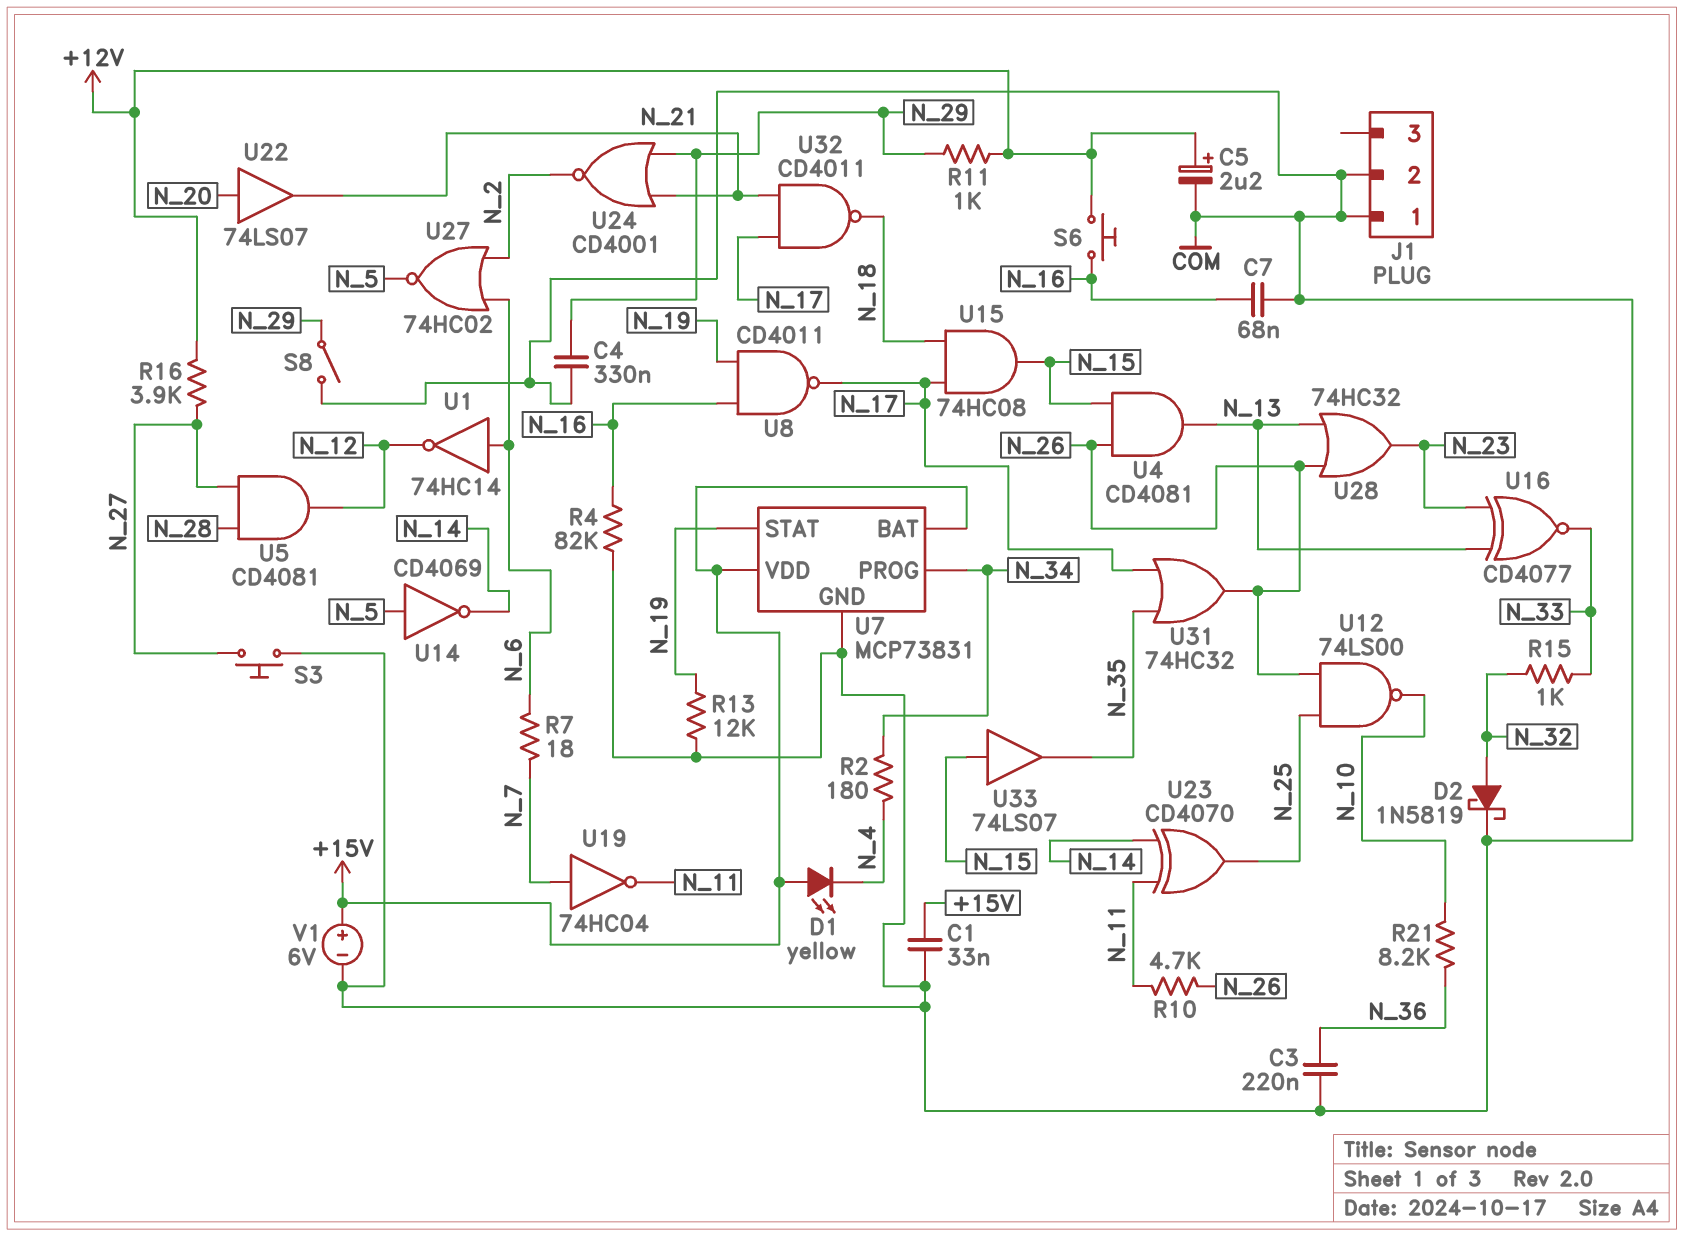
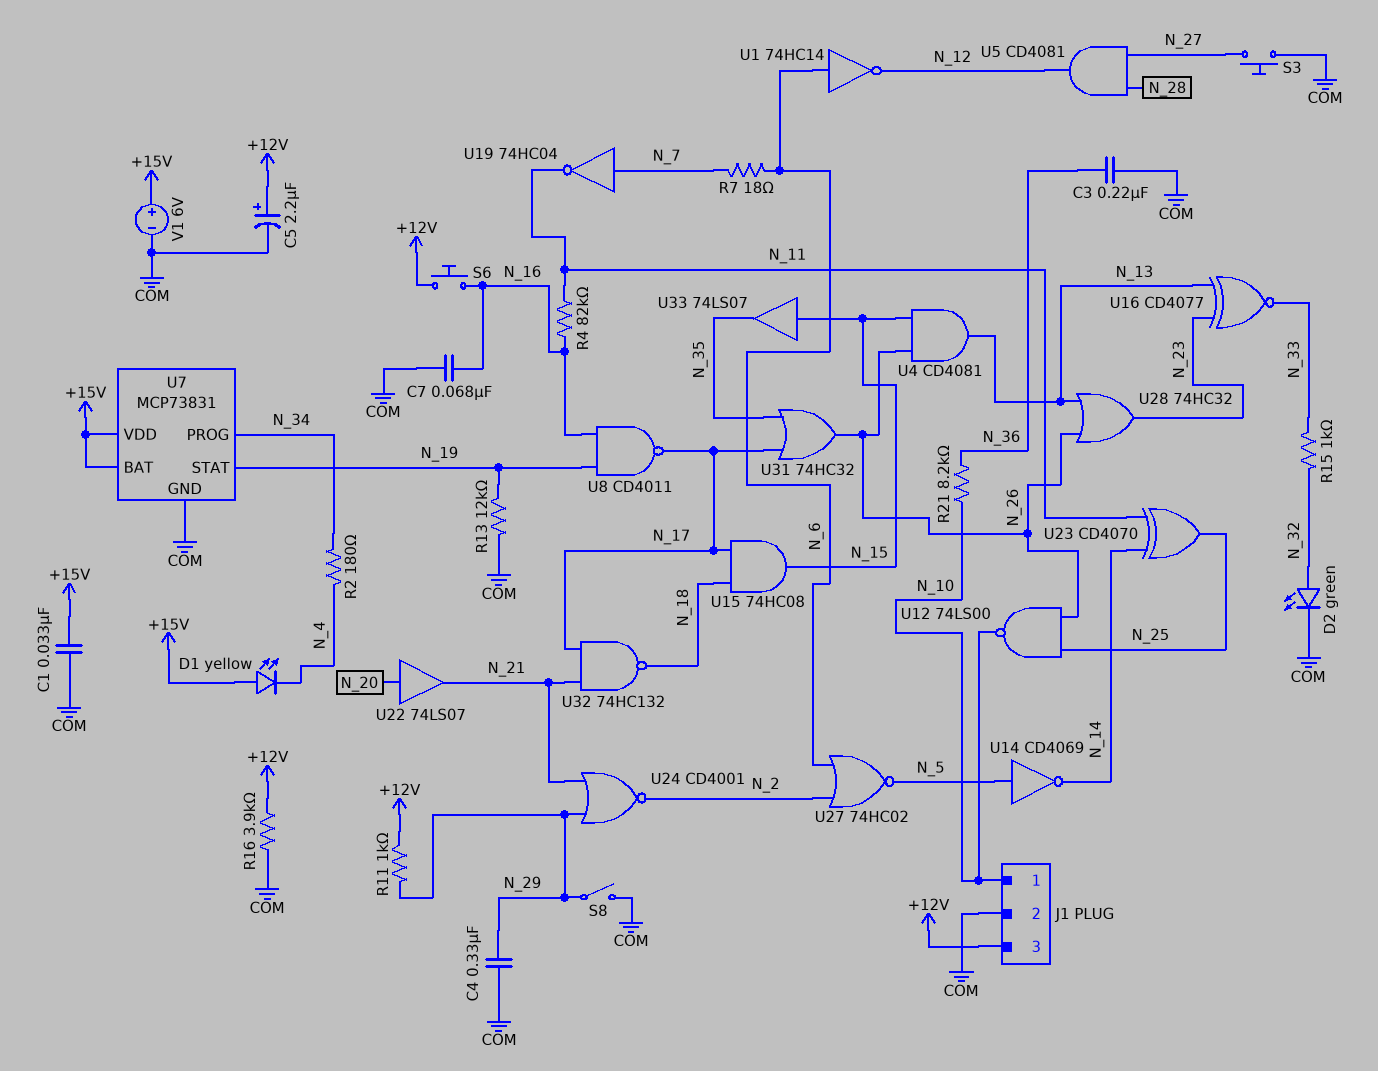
D2: schottky 1N5819 (A N_32, K COM) -> LED green (A N_32, K COM)
J1 pin 1: COM -> N_10
J1 pin 3: none -> +12V
R4: 82k (COM, N_16) -> 82k (N_11, N_16)
R10: 4.7k (N_11, N_26) -> none
R16: 3.9k (+12V, N_27) -> 3.9k (+12V, COM)
U32: NAND CD4011 (in N_17, in N_21, out N_18) -> NAND 74HC132 (in N_17, in N_21, out N_18)

